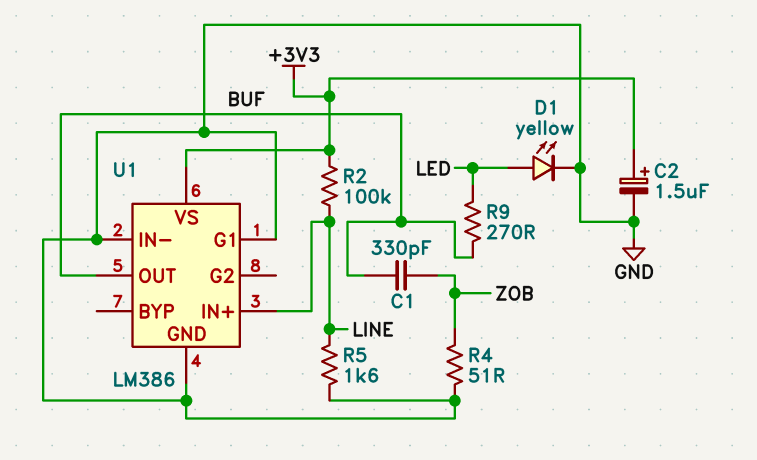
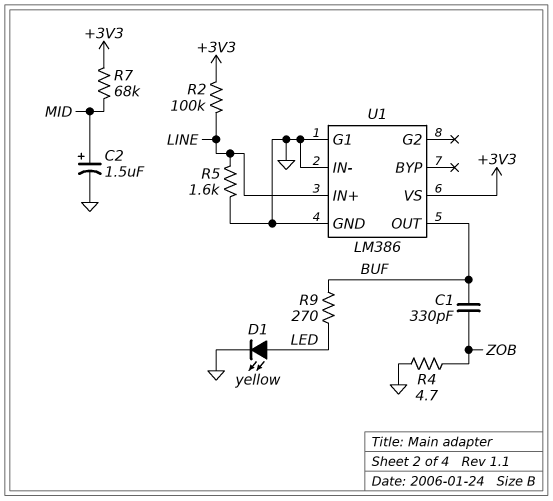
C2: 1.5uF (plus +3V3, minus GND) -> 1.5uF (plus MID, minus GND)
R4: 51 (GND, ZOB) -> 4.7 (GND, ZOB)
R7: none -> 68k (+3V3, MID)

